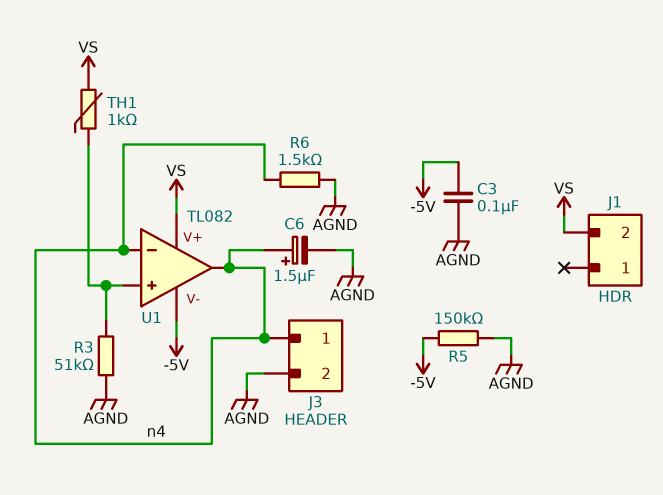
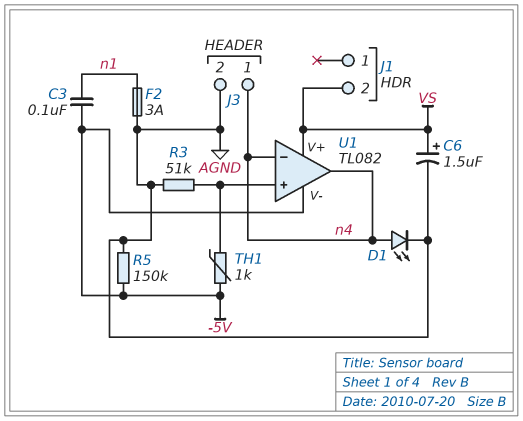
C3: 100nF (-5V, AGND) -> 100nF (-5V, n1)
C6: 1.5uF (plus n4, minus AGND) -> 1.5uF (plus VS, minus AGND)
D1: none -> LED (A n4, K AGND)
F2: none -> 3A (AGND, n1)
R6: 1.5k (AGND, n4) -> none
TH1: 1k (U1/in+, VS) -> 1k (-5V, U1/in+)

